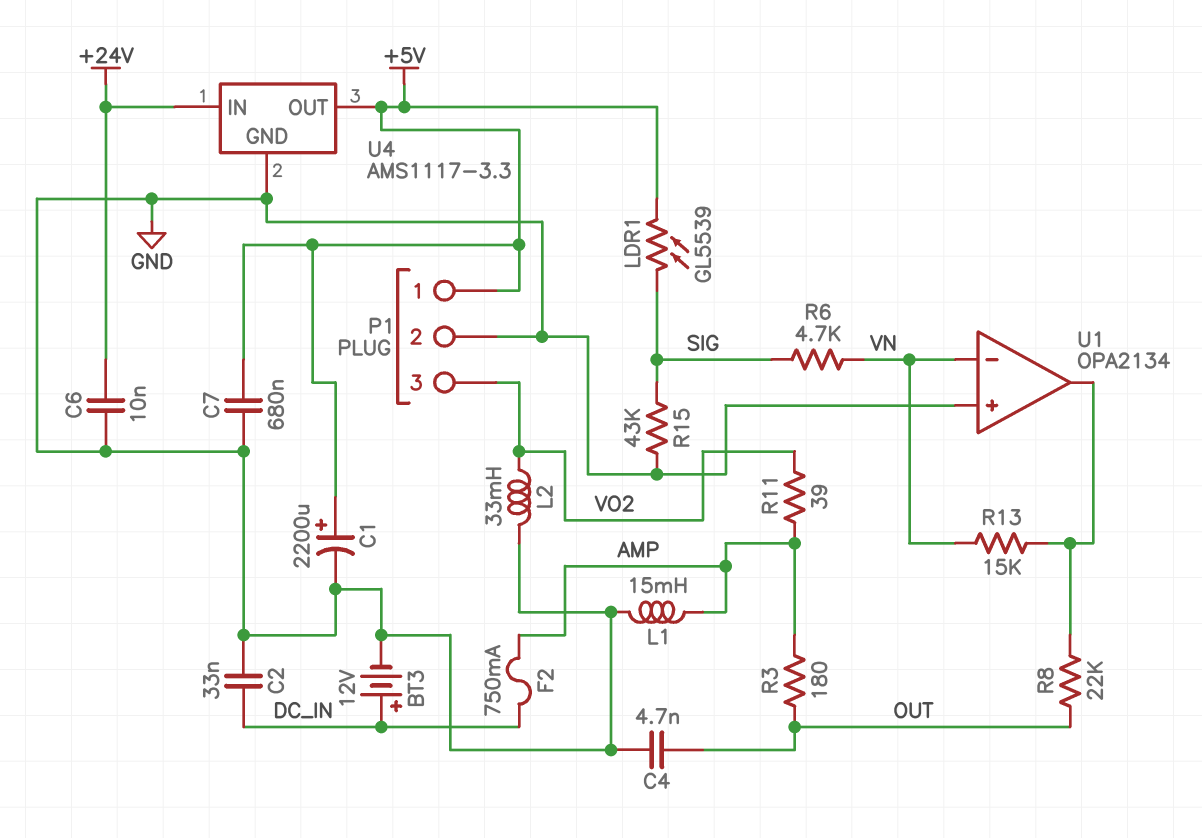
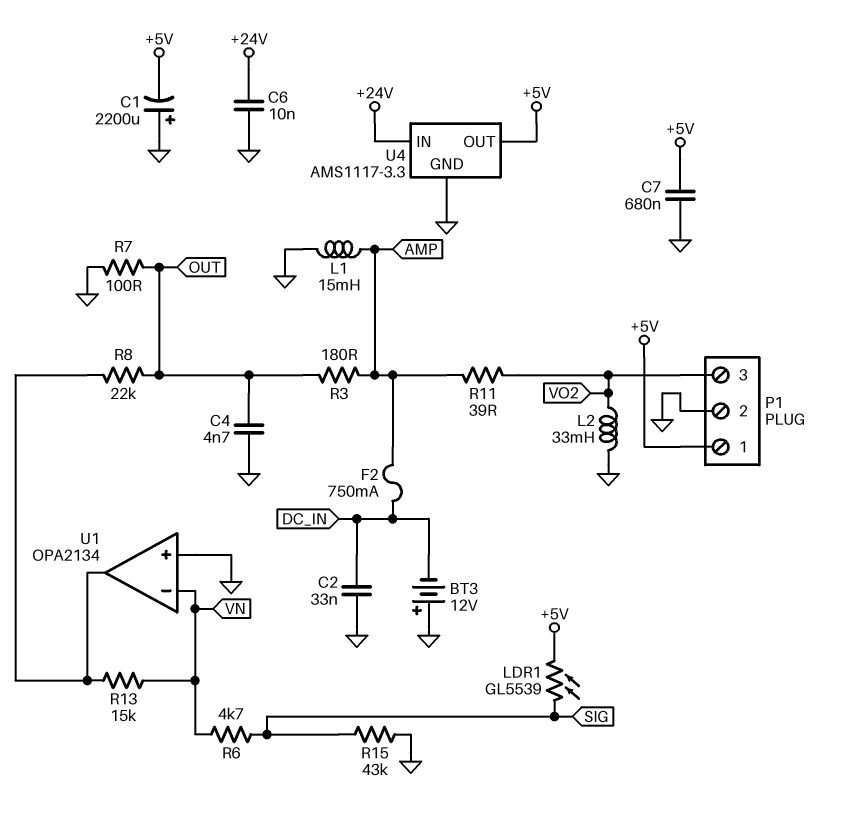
BT3: 12V (plus DC_IN, minus GND) -> 12V (plus GND, minus DC_IN)
C1: 2200uF (plus +5V, minus GND) -> 2200uF (plus GND, minus +5V)
R7: none -> 100 (GND, OUT)

